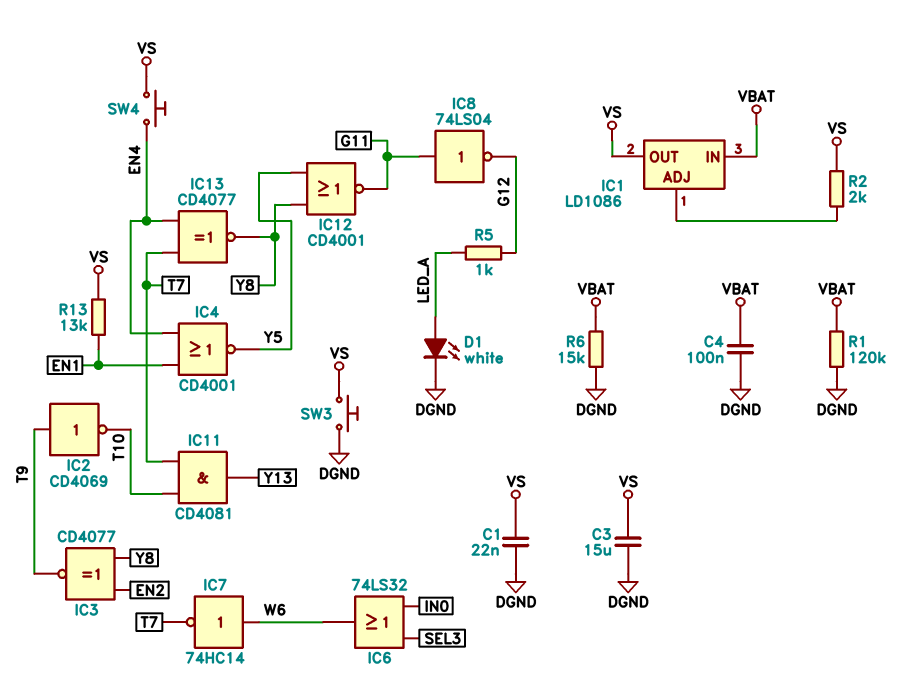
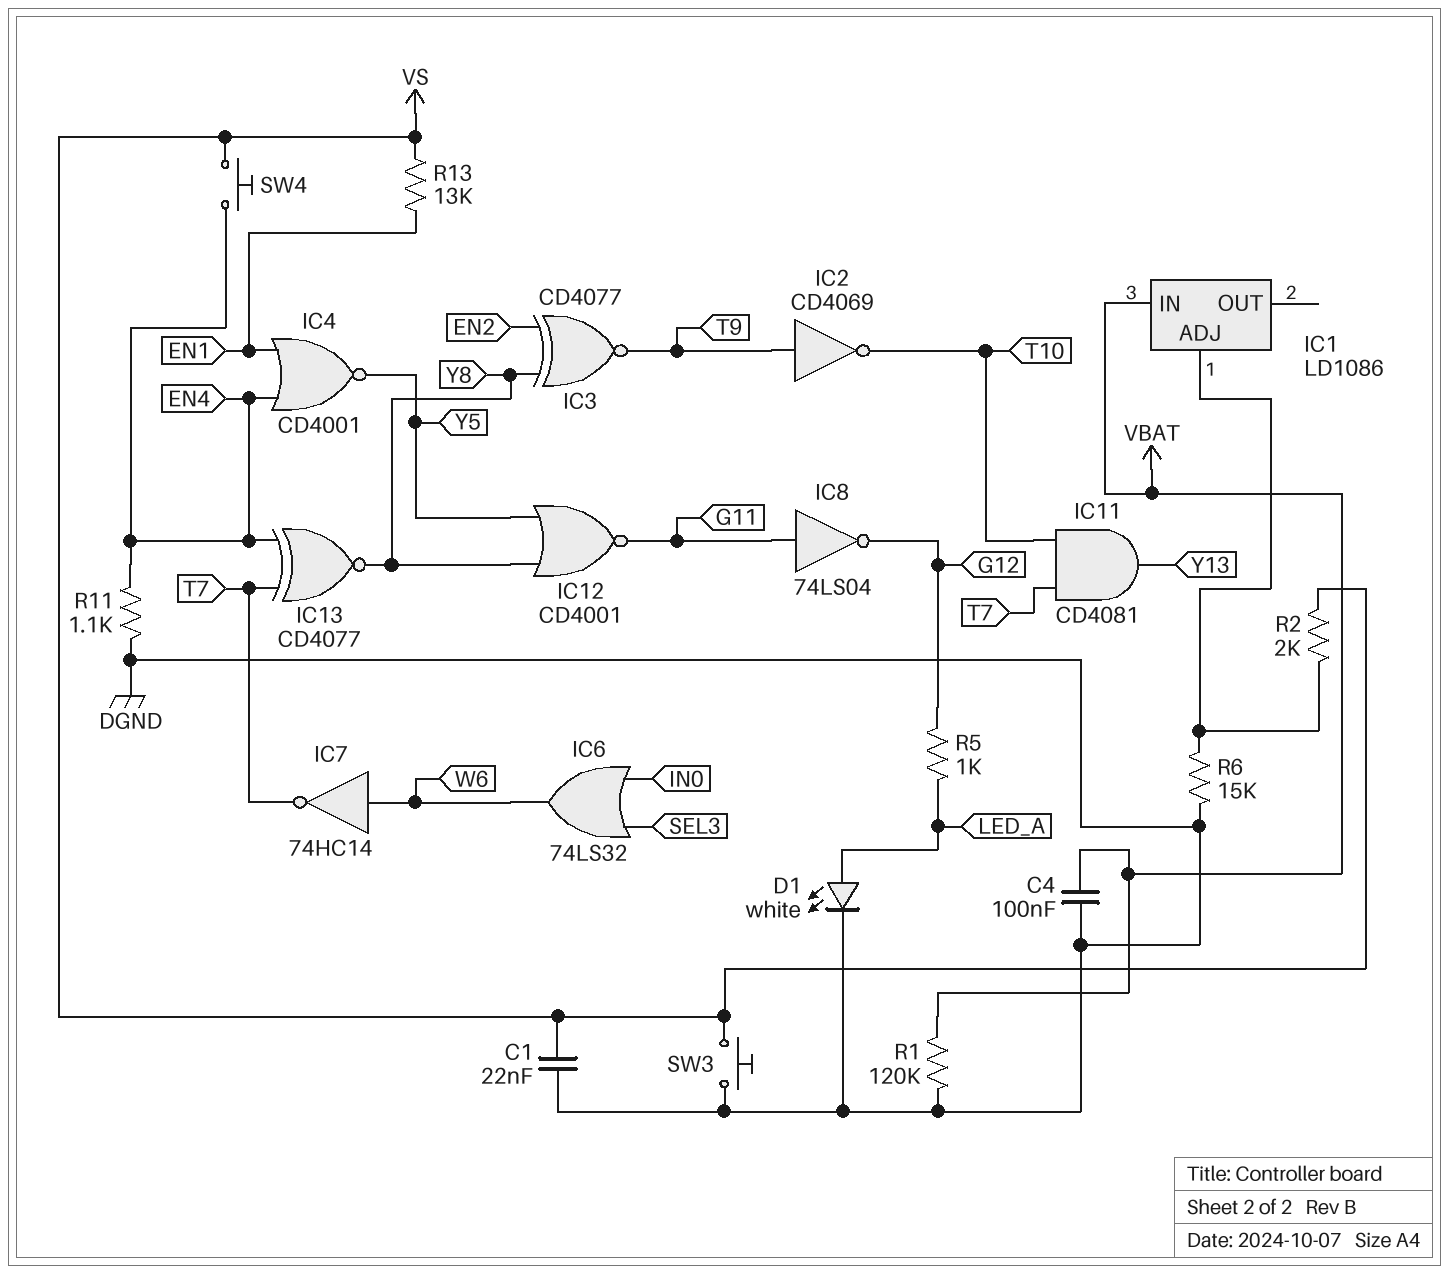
C3: 15uF (DGND, VS) -> none
IC1 pin OUT: VS -> none
R6: 15k (DGND, VBAT) -> 15k (DGND, IC1/ADJ)
R11: none -> 1.1k (DGND, EN4)

